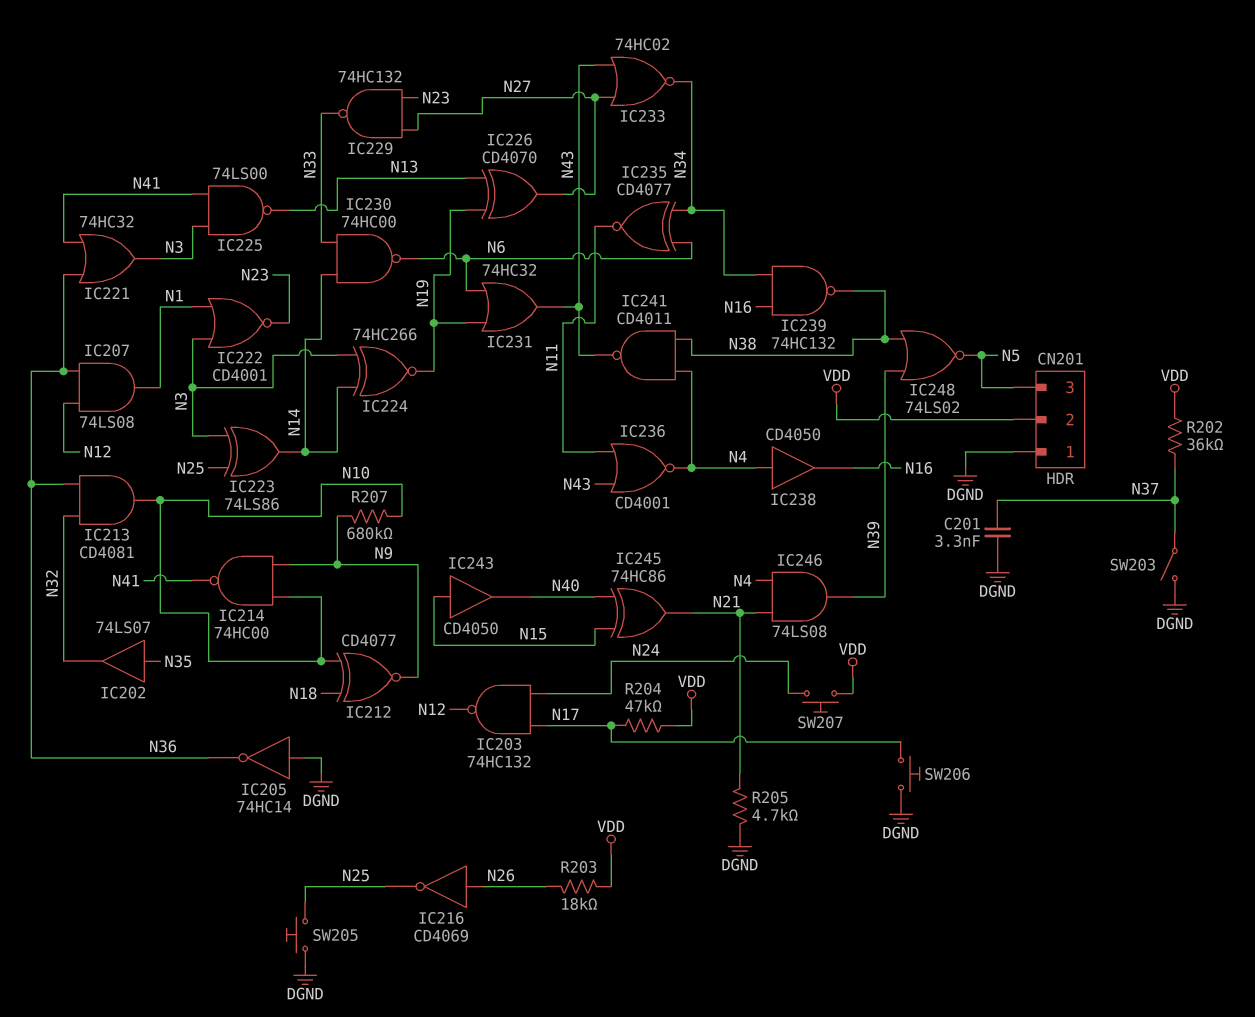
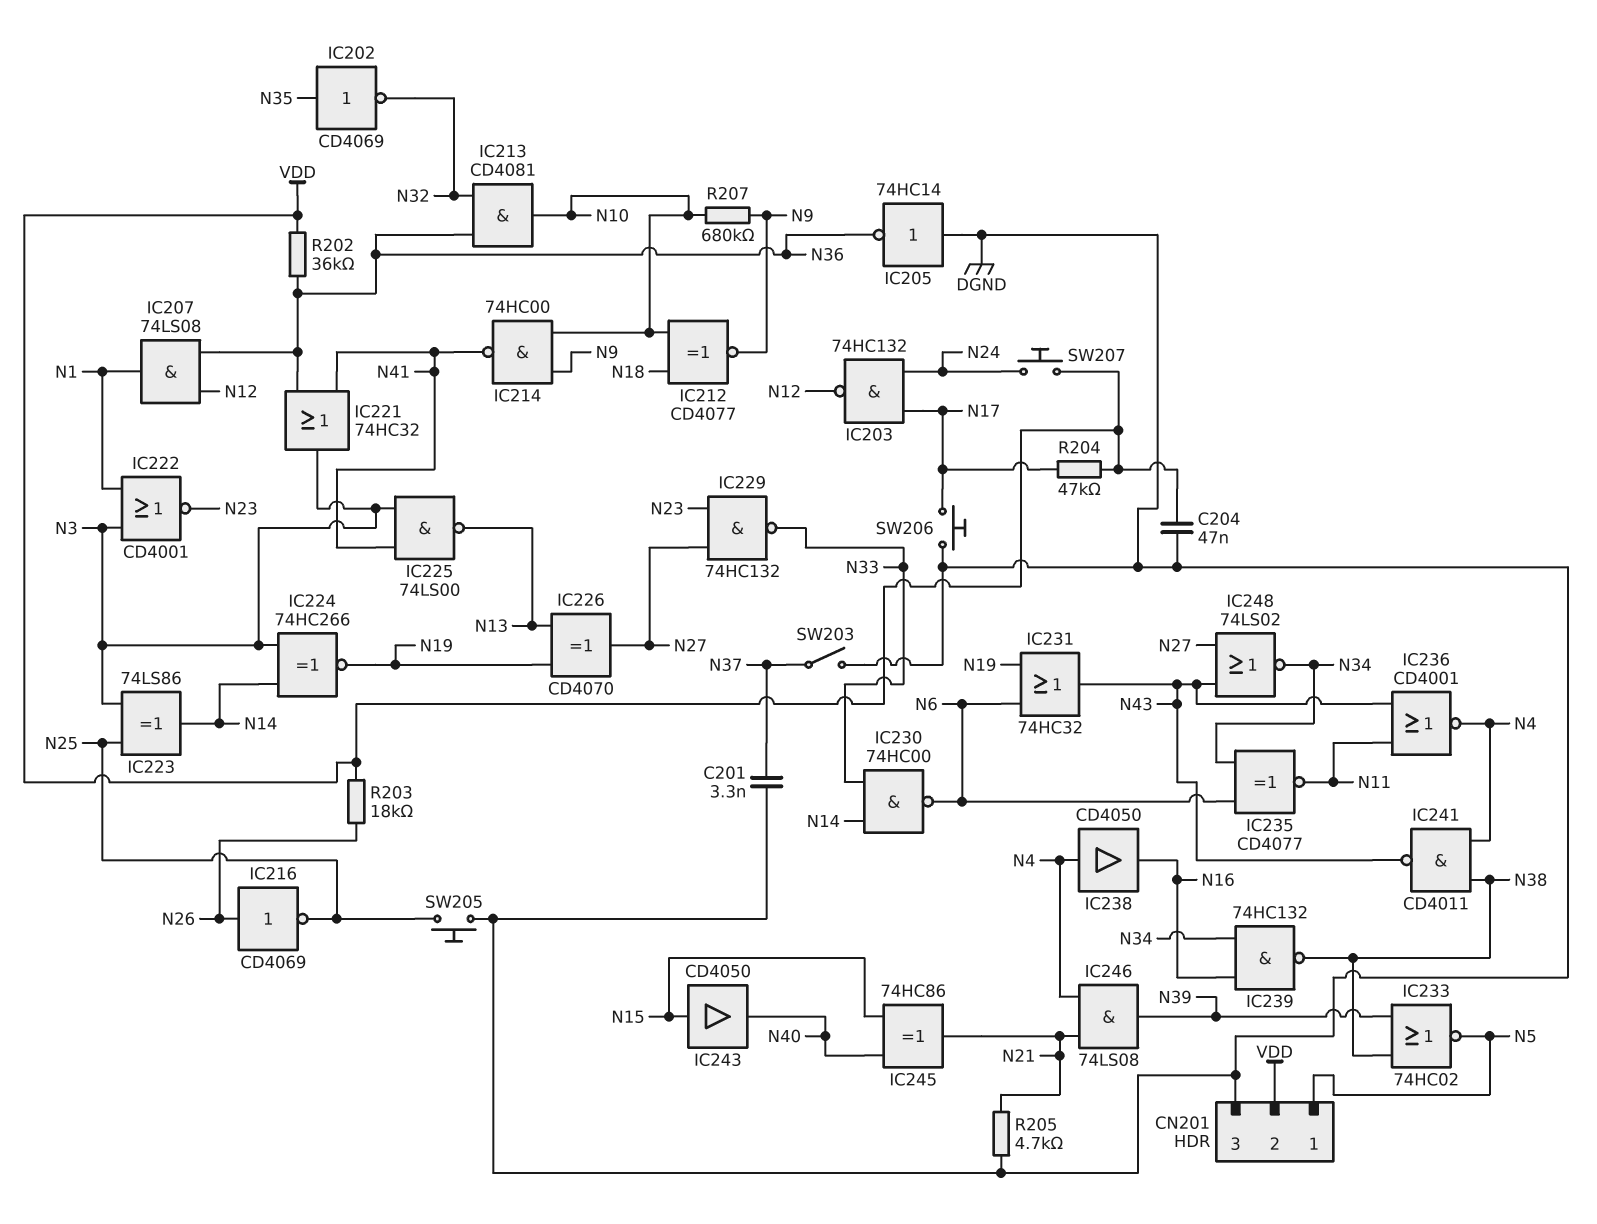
C204: none -> 47nF (DGND, VDD)
CN201 pin 1: DGND -> N5
CN201 pin 3: N5 -> DGND
IC202: buffer 74LS07 (in N35, out N32) -> NOT CD4069 (in N35, out N32)
IC233: NOR 74HC02 (in N27, in N43, out N34) -> NOR 74HC02 (in N38, in N39, out N5)
IC248: NOR 74LS02 (in N38, in N39, out N5) -> NOR 74LS02 (in N27, in N43, out N34)
R202: 36k (N37, VDD) -> 36k (N36, VDD)

